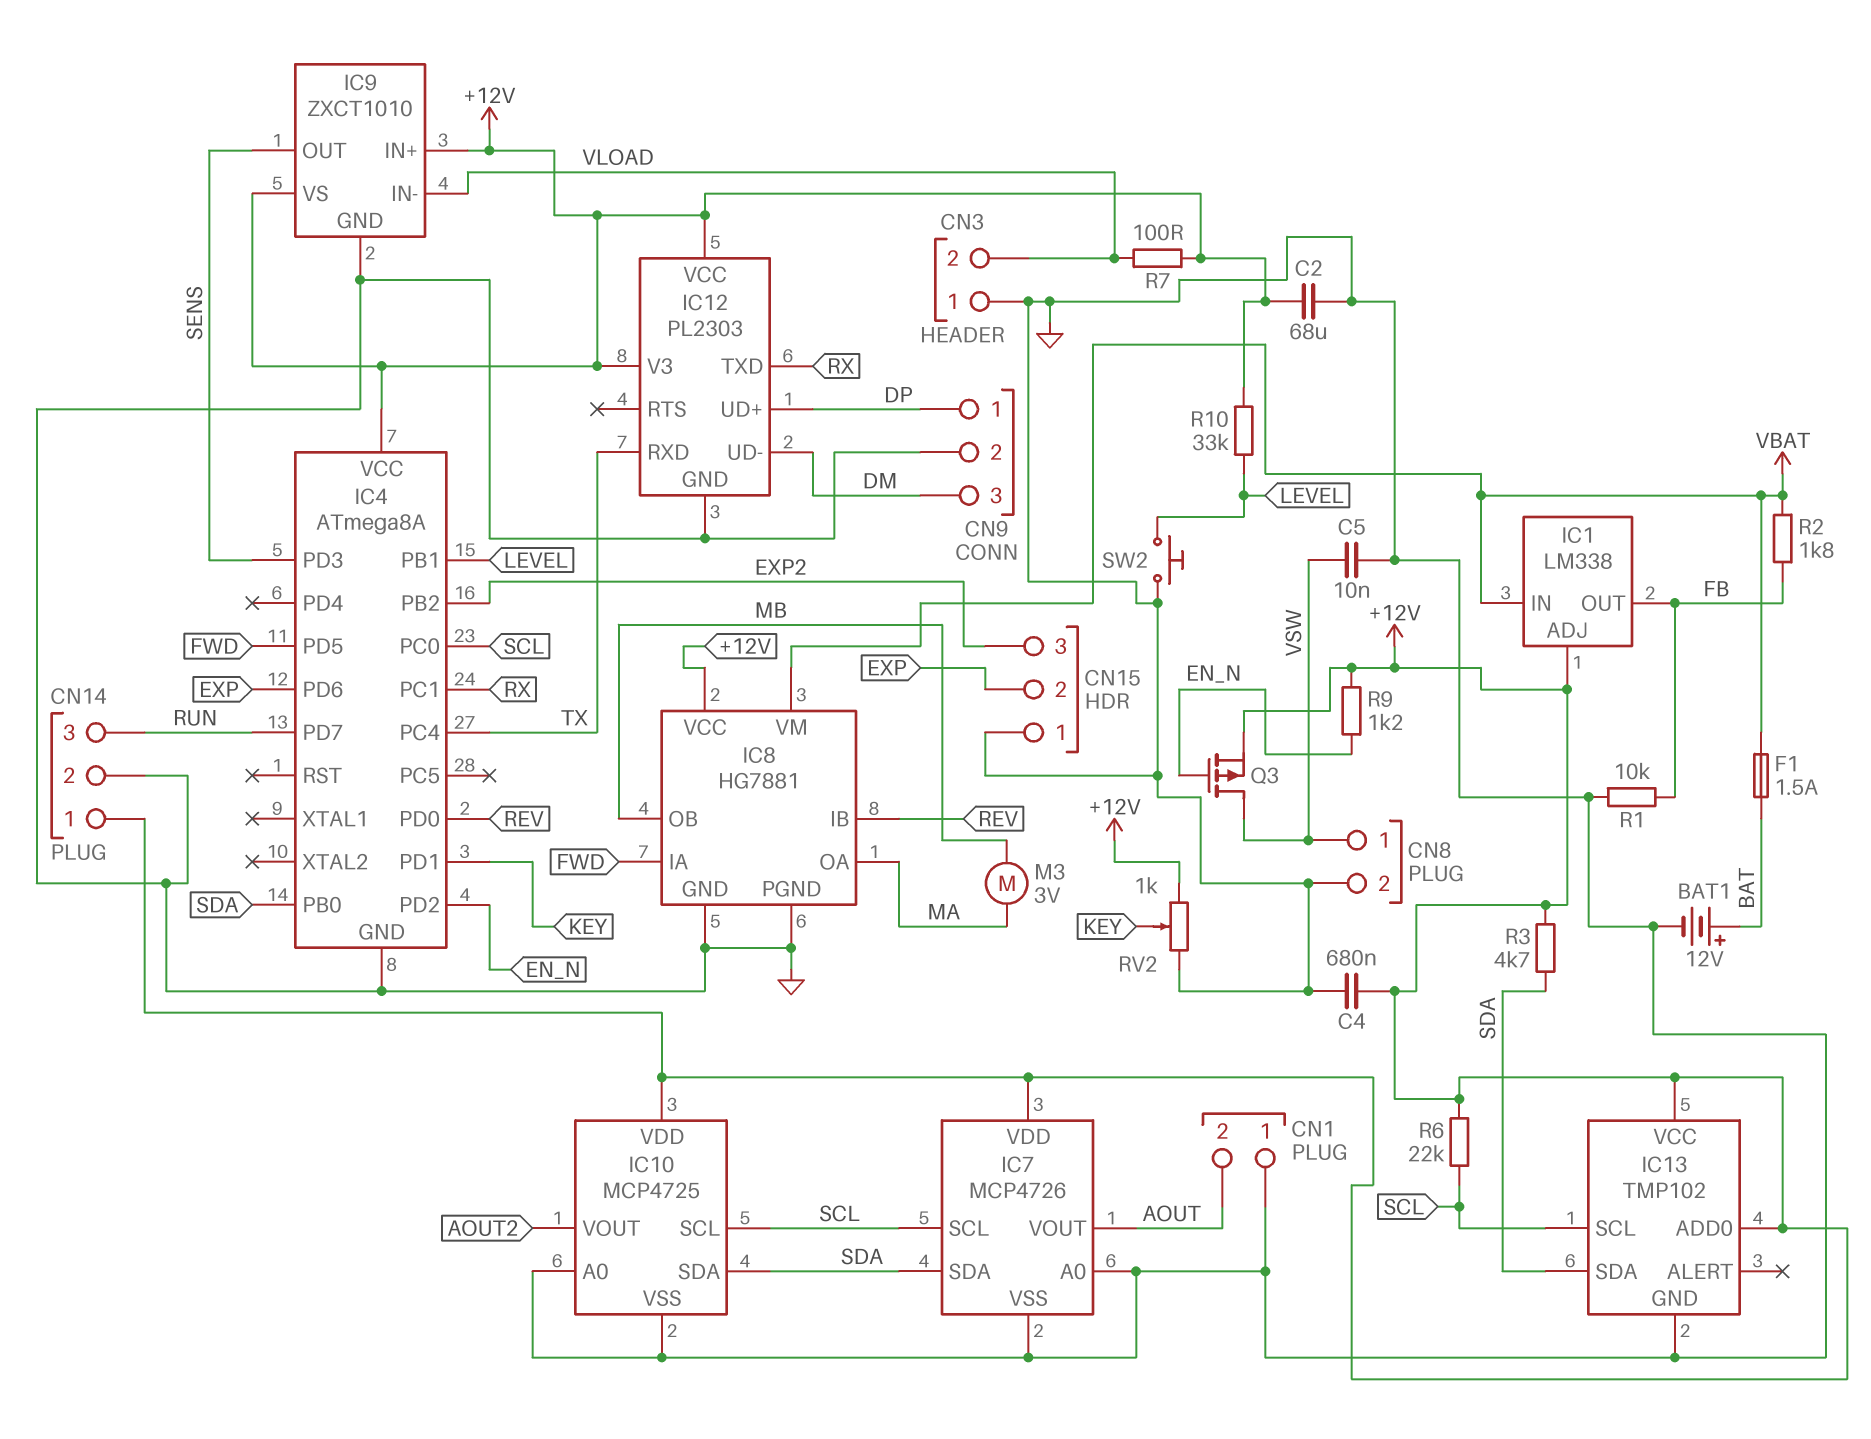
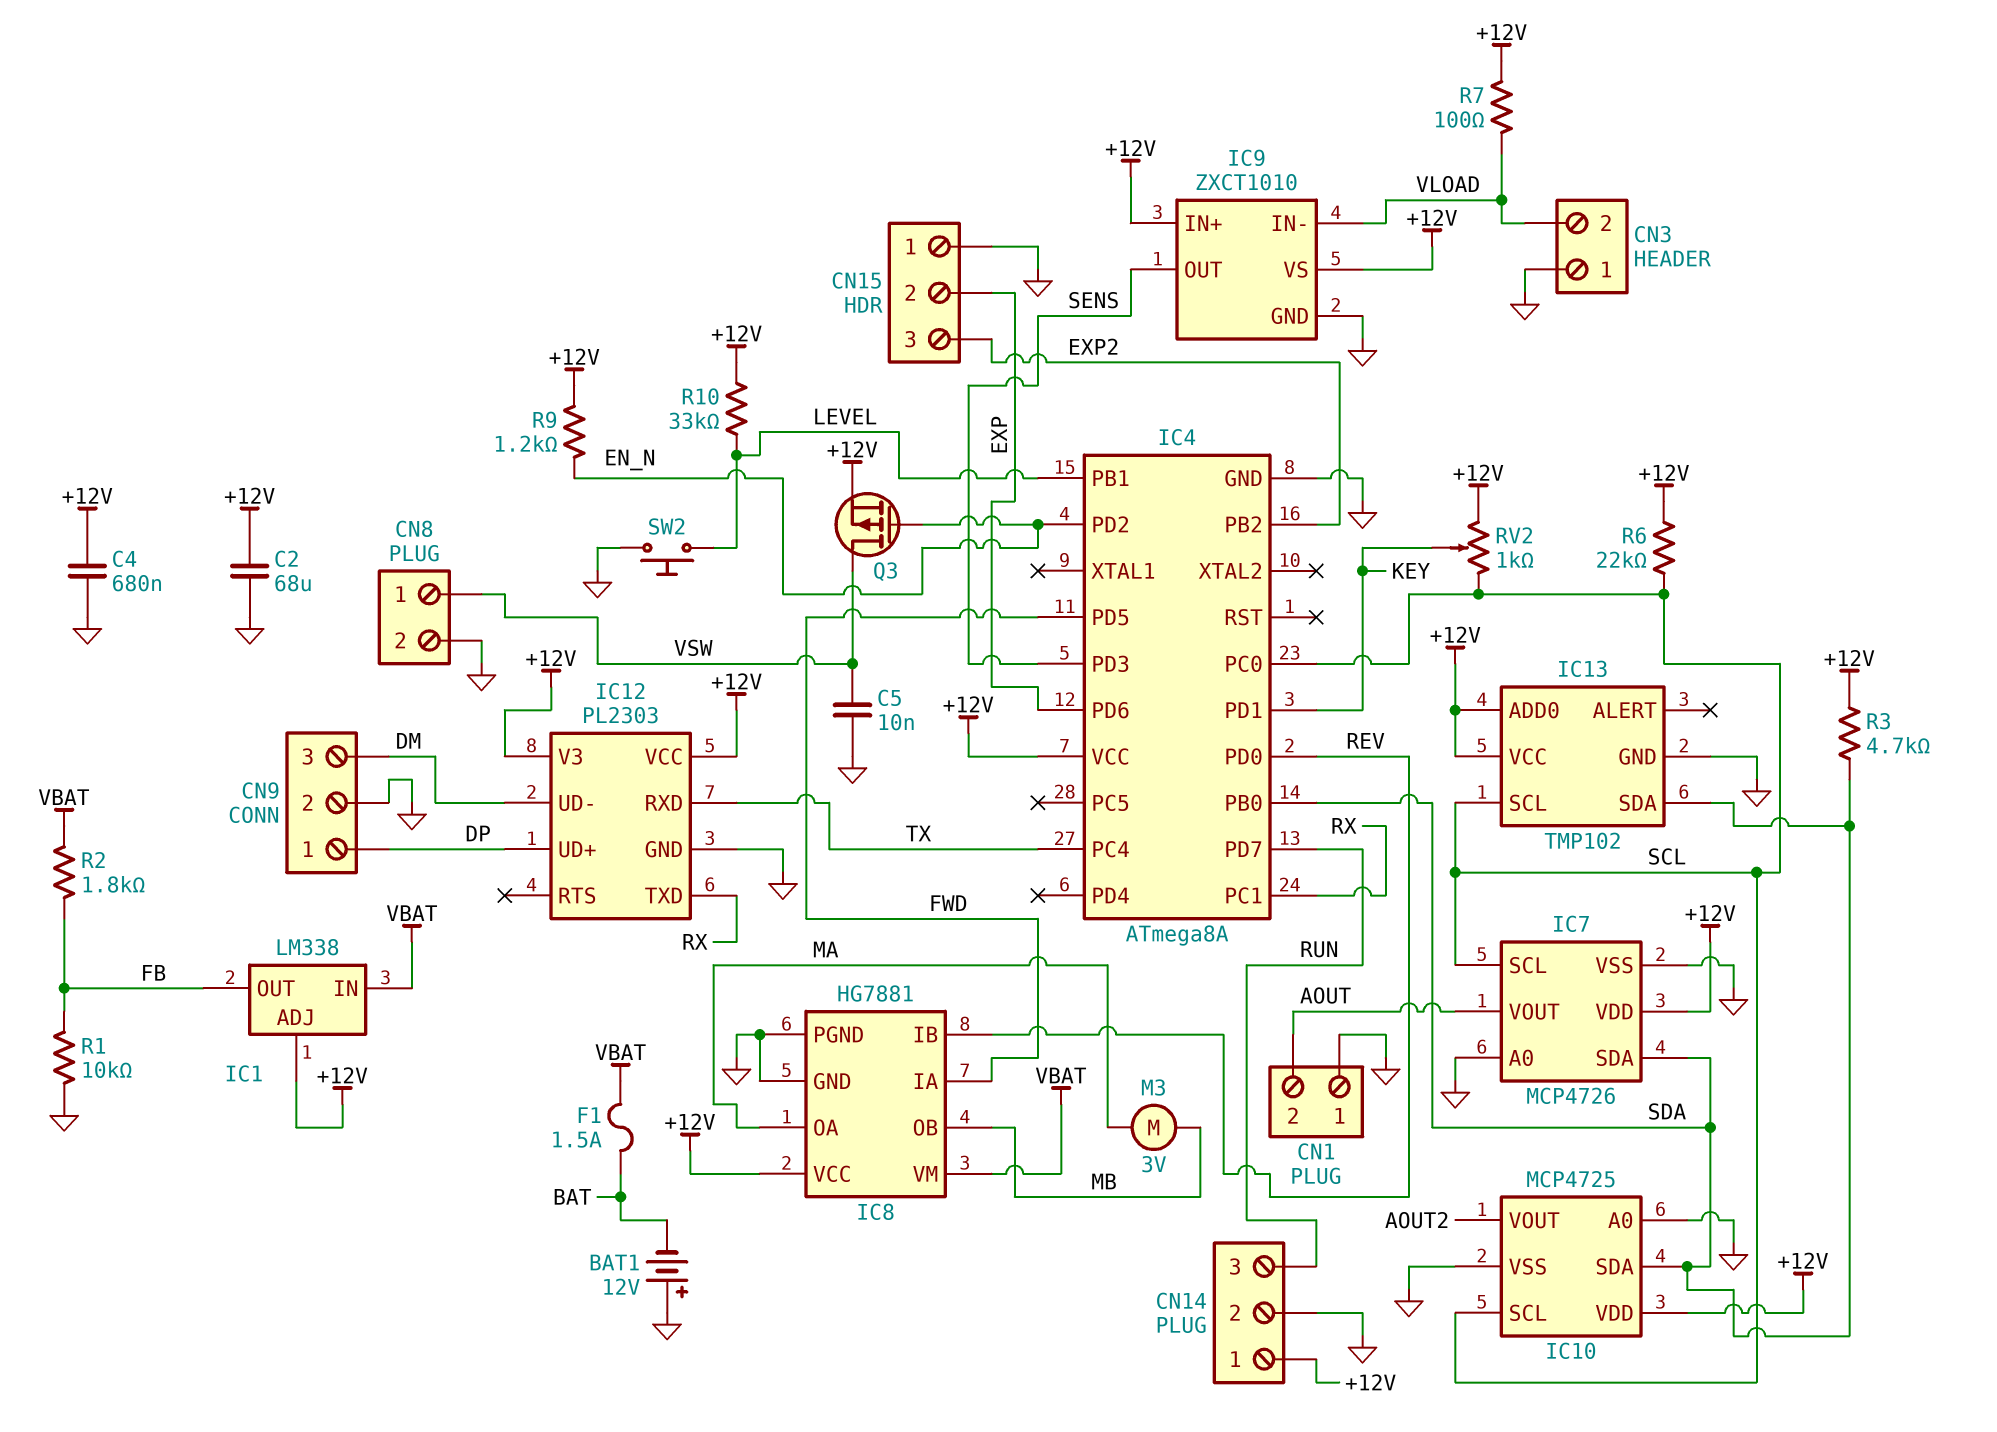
BAT1: 12V (plus BAT, minus GND) -> 12V (plus GND, minus BAT)
RV2: 1k (+12V, GND, wiper KEY) -> 1k (+12V, SCL, wiper KEY)

